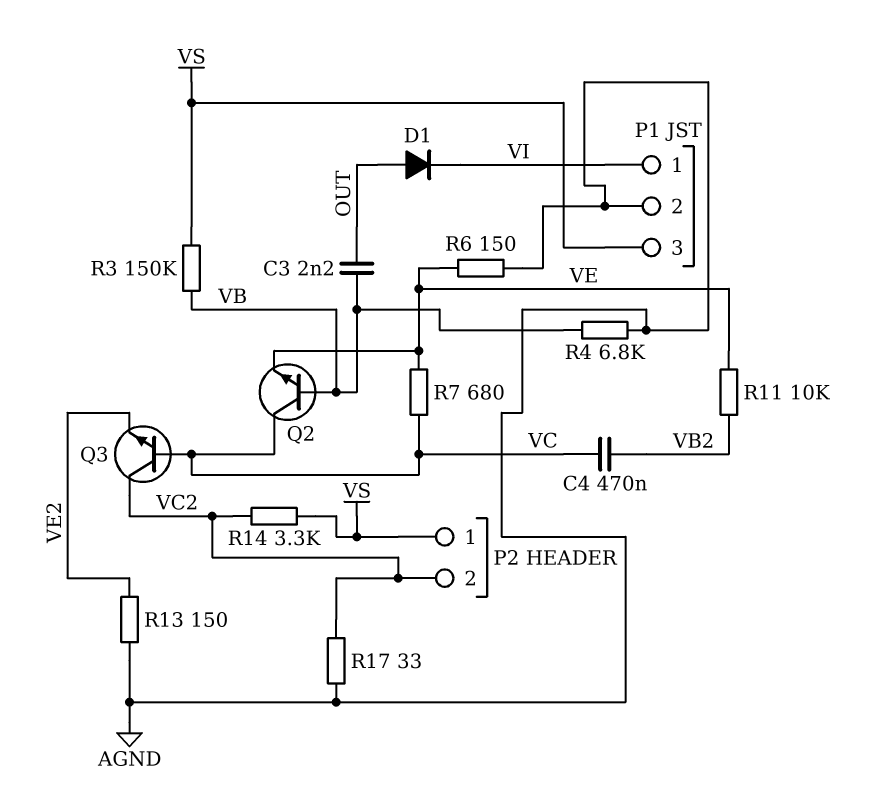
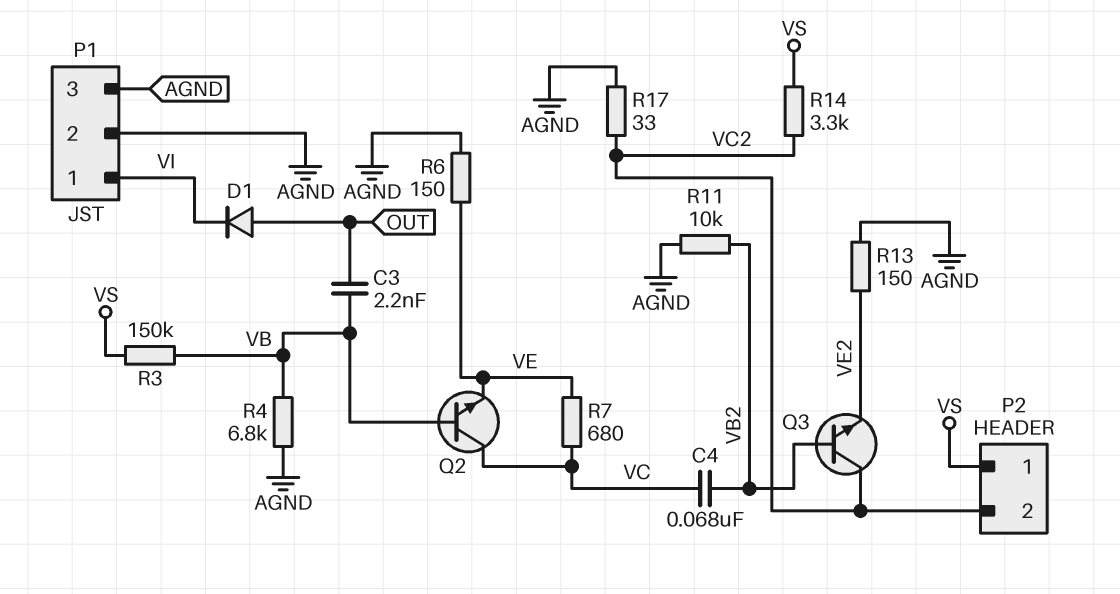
C4: 470nF (VB2, VC) -> 68nF (VB2, VC)
P1 pin 3: VS -> AGND
Q3: NPN (B VC, C VC2, E VE2) -> NPN (B VB2, C VC2, E VE2)
R11: 10k (VB2, VE) -> 10k (AGND, VB2)

